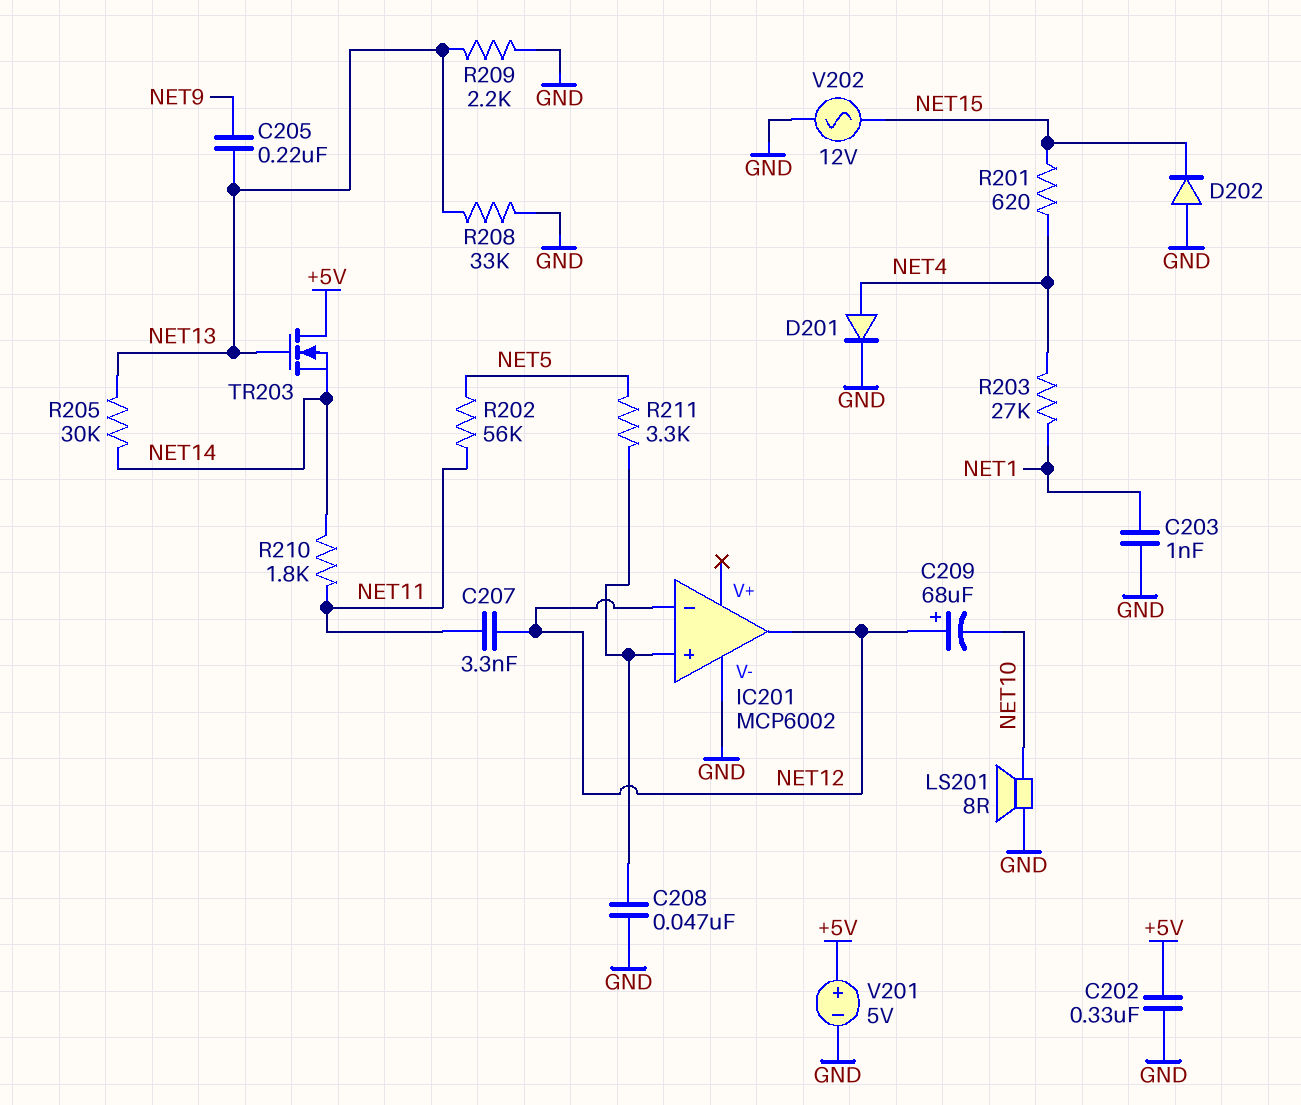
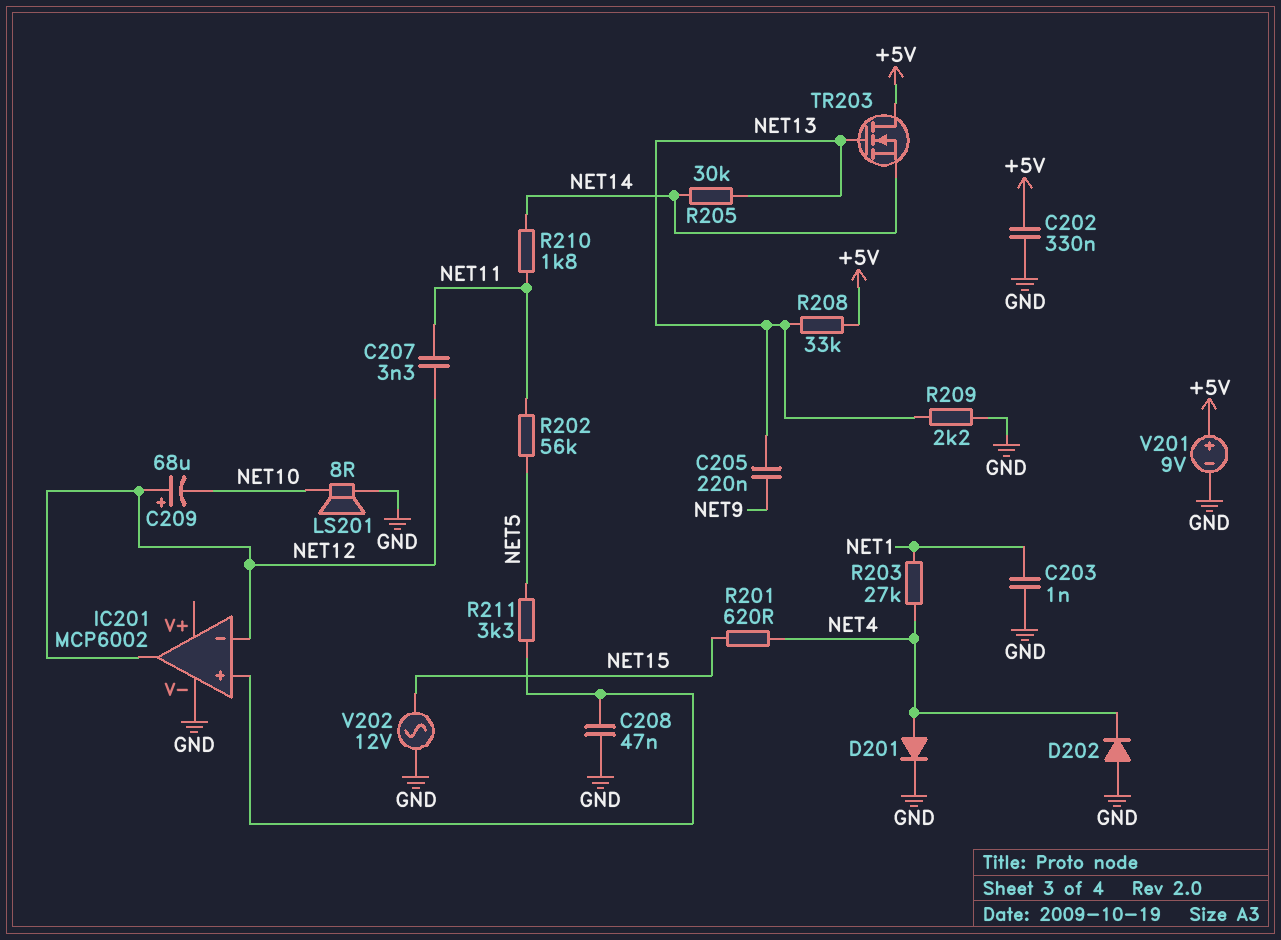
D202: diode (A GND, K NET15) -> diode (A GND, K NET4)
R208: 33k (GND, NET13) -> 33k (+5V, NET13)
V201: 5V (plus +5V, minus GND) -> 9V (plus +5V, minus GND)

